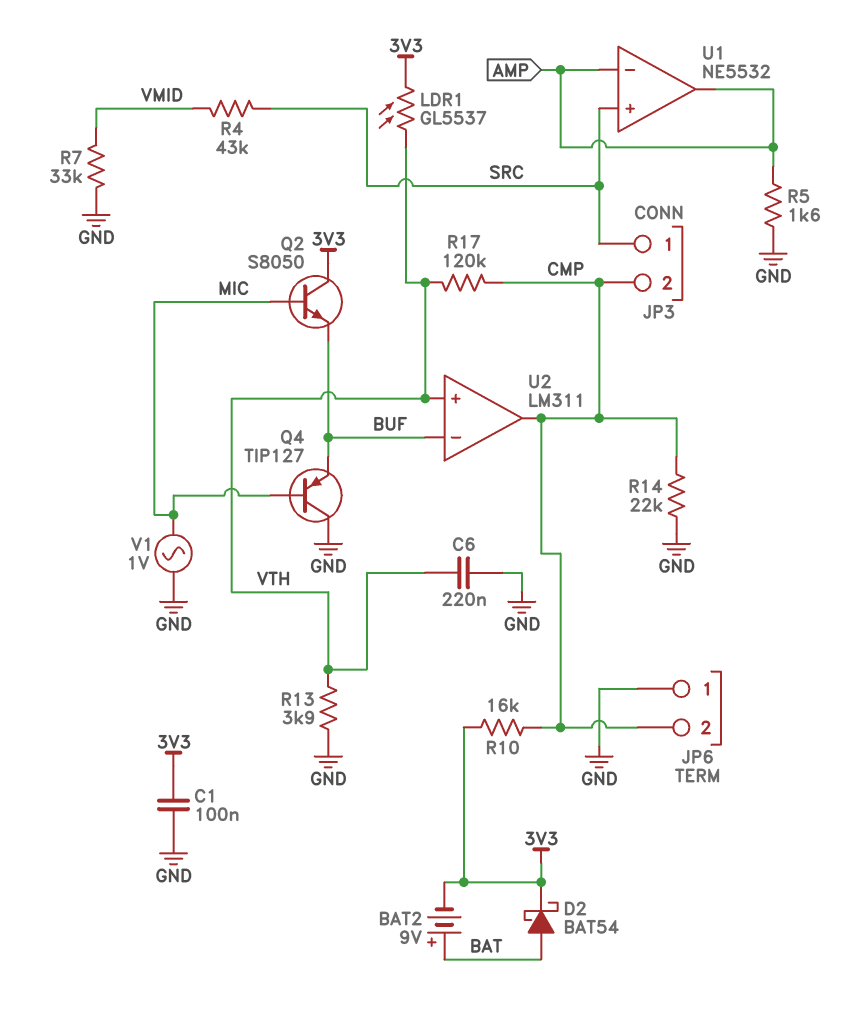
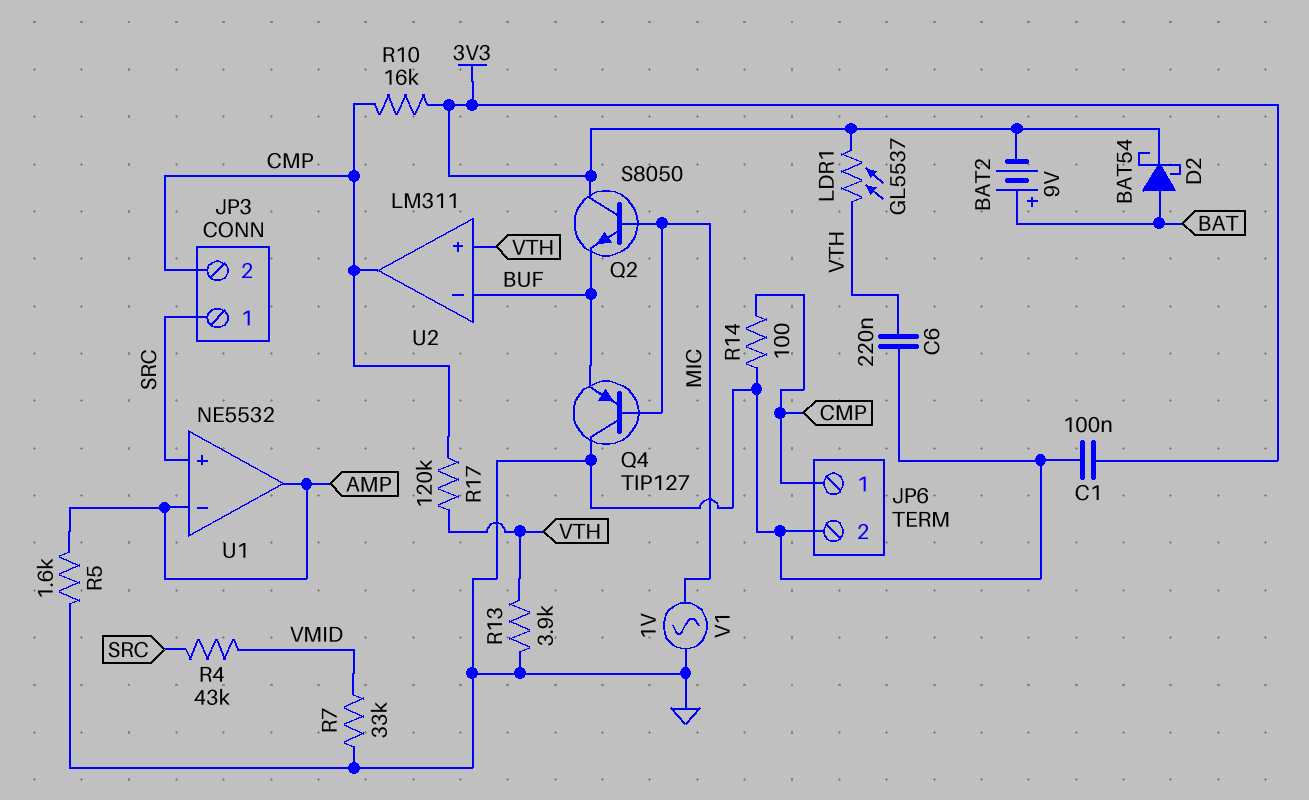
JP6 pin 1: GND -> CMP
JP6 pin 2: CMP -> GND
R14: 22k (CMP, GND) -> 100 (CMP, GND)

